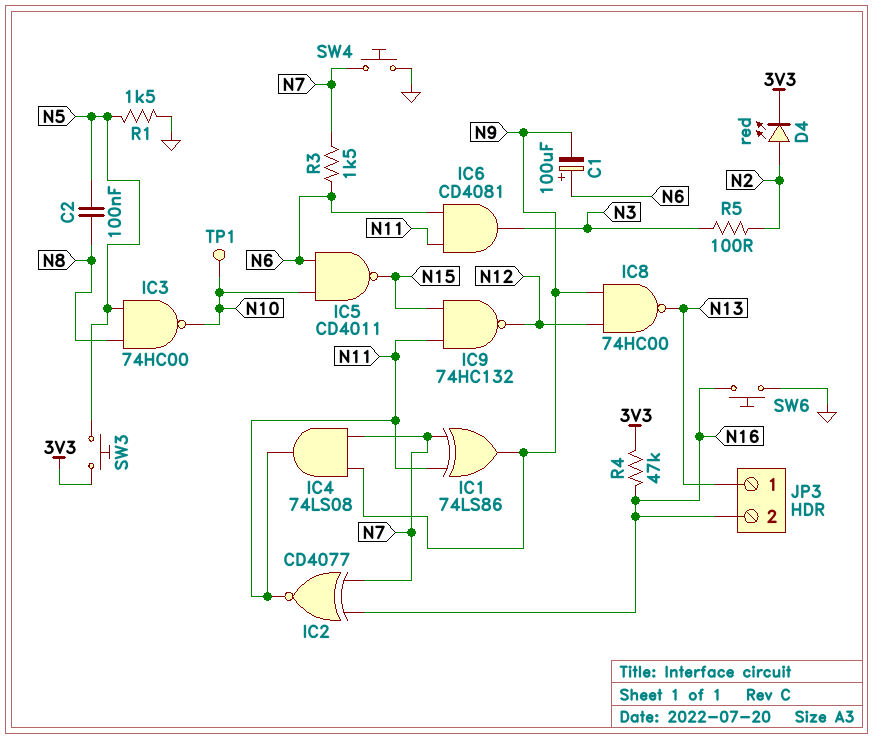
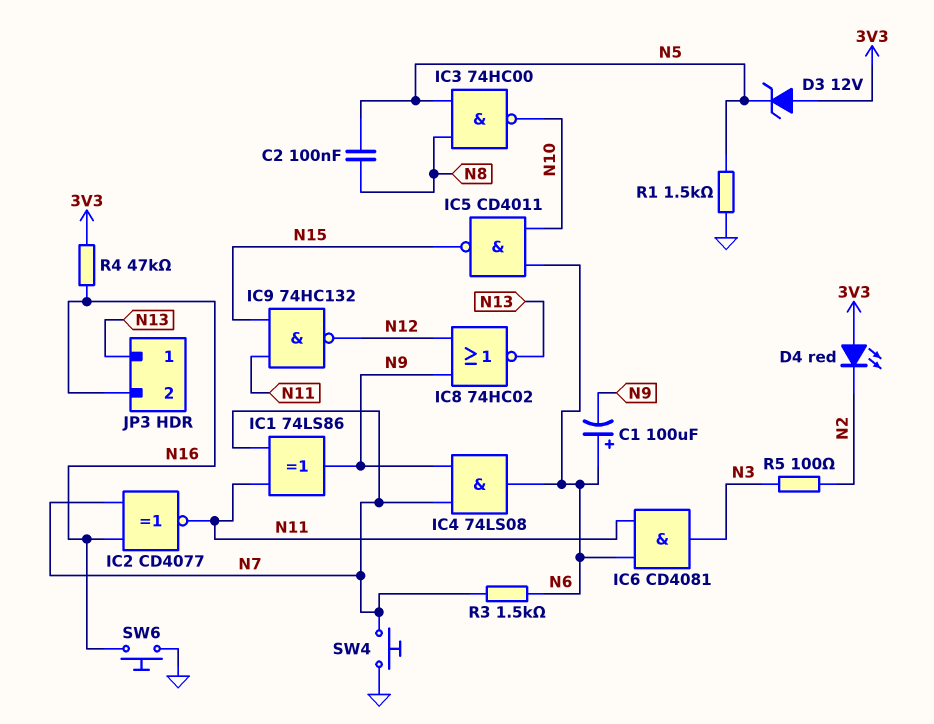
D3: none -> zener 12V (A 3V3, K N5)
D4: LED red (A N2, K 3V3) -> LED red (A 3V3, K N2)
IC4: AND 74LS08 (in N7, in N9, out N11) -> AND 74LS08 (in N7, in N9, out N6)
IC8: NAND 74HC00 (in N9, in N12, out N13) -> NOR 74HC02 (in N9, in N12, out N13)
SW3: button (3V3, N5) -> none
TP1: test point (N10) -> none

